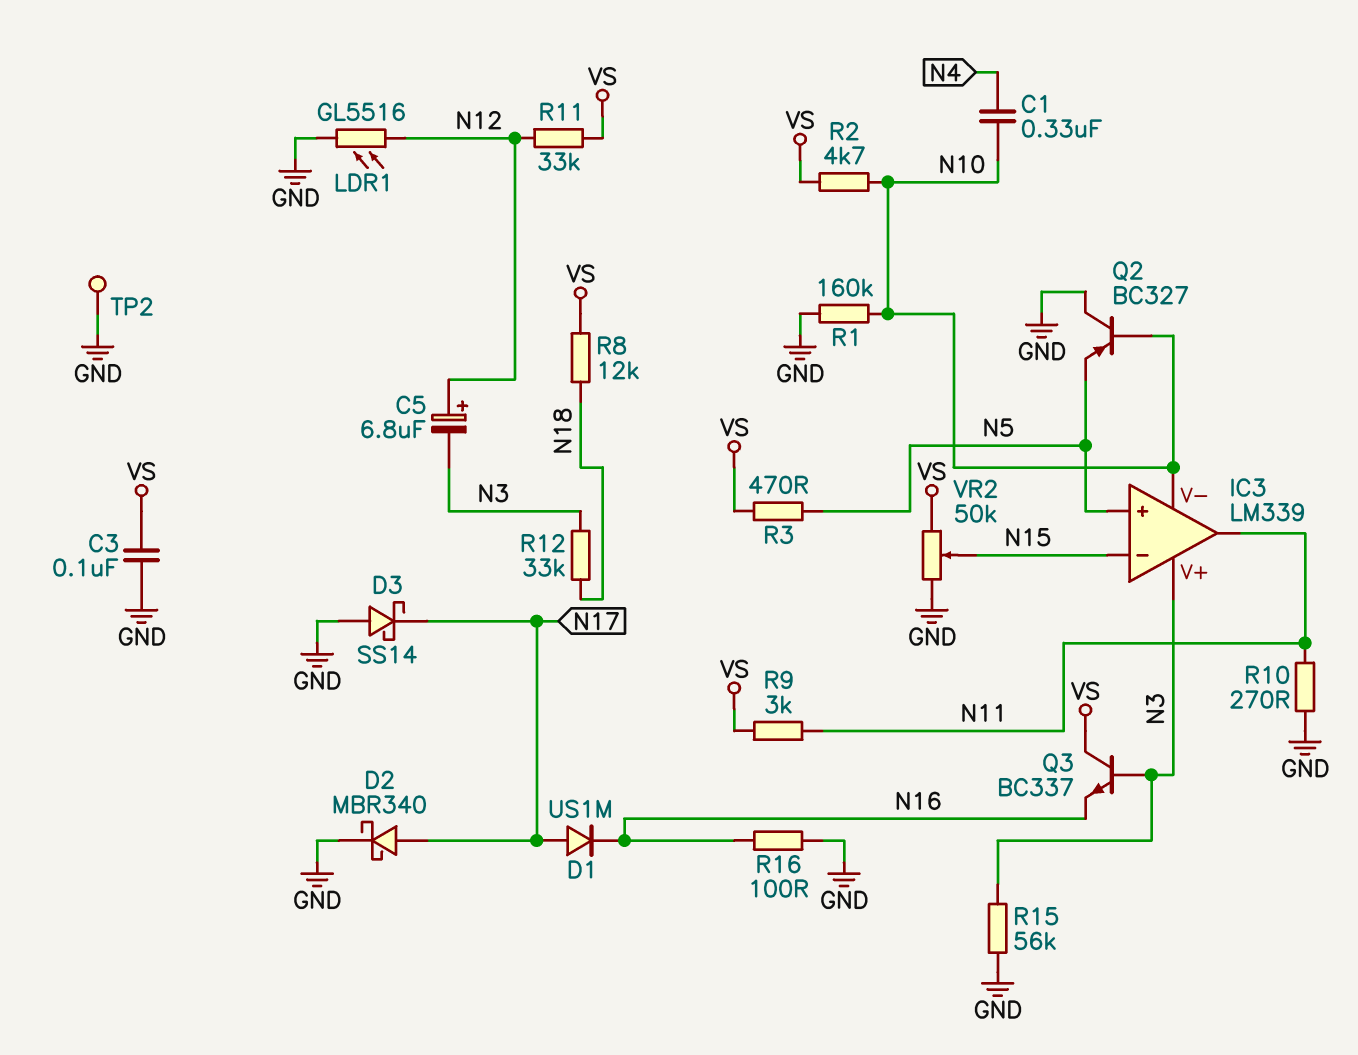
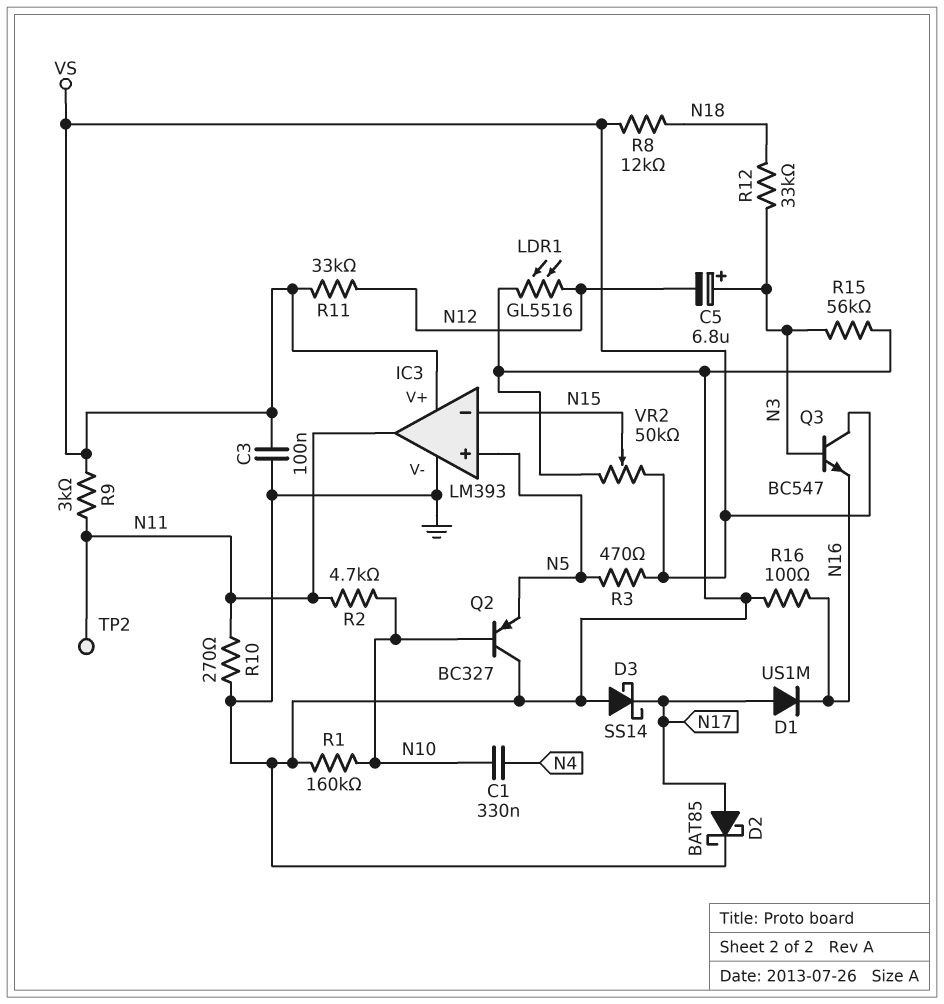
C5: 6.8uF (plus N12, minus N3) -> 6.8uF (plus N3, minus N12)
D2: schottky MBR340 (A N17, K GND) -> schottky BAT85 (A N17, K GND)
IC3: LM339 -> LM393
IC3 pin V+: N3 -> VS
IC3 pin V-: N10 -> GND
Q3: NPN BC337 (B N3, C VS, E N16) -> NPN BC547 (B N3, C VS, E N16)
R2: 4.7k (N10, VS) -> 4.7k (N10, N11)
TP2: test point (GND) -> test point (N11)

